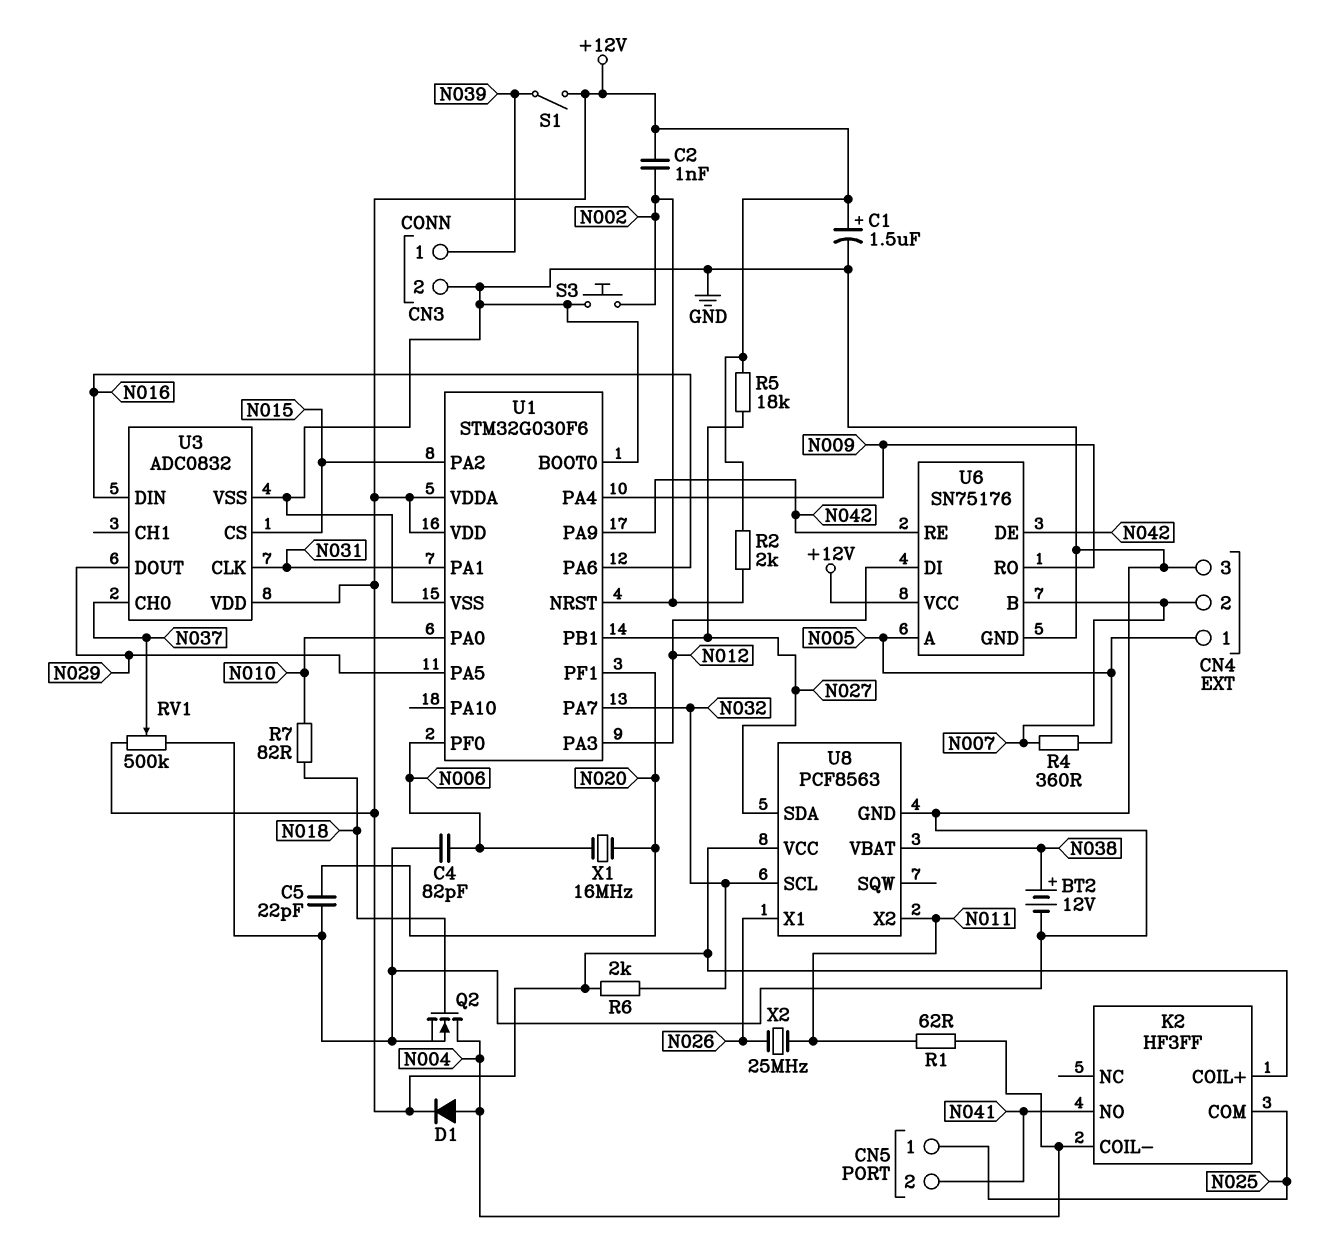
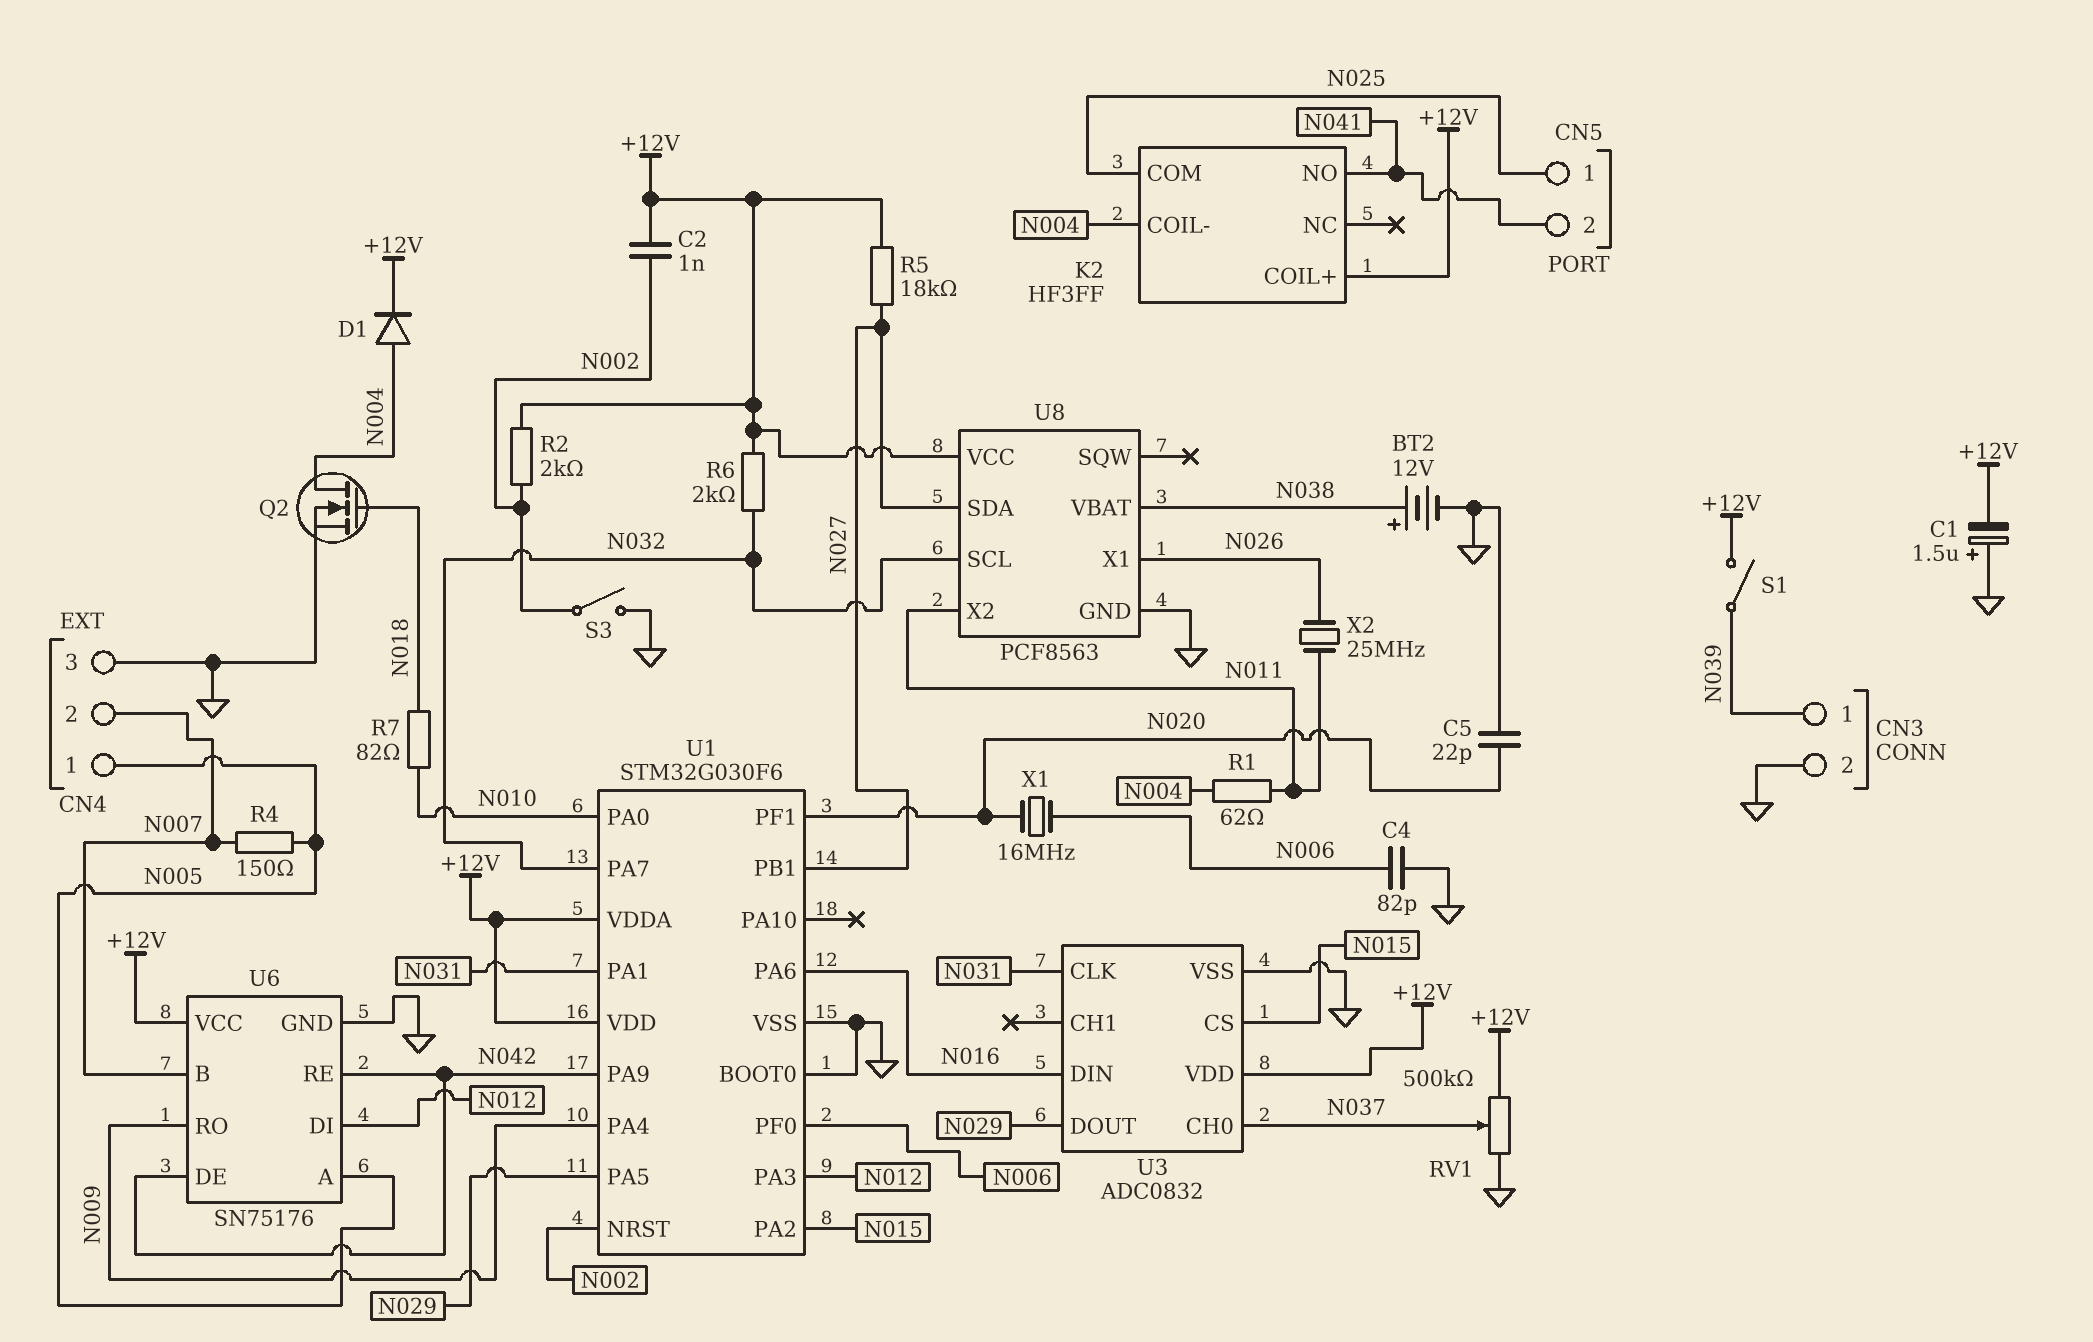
C1: 1.5uF (plus +12V, minus GND) -> 1.5uF (plus GND, minus +12V)
R4: 360 (N005, N007) -> 150 (N005, N007)
S3: button (GND, N002) -> switch (GND, N002)

